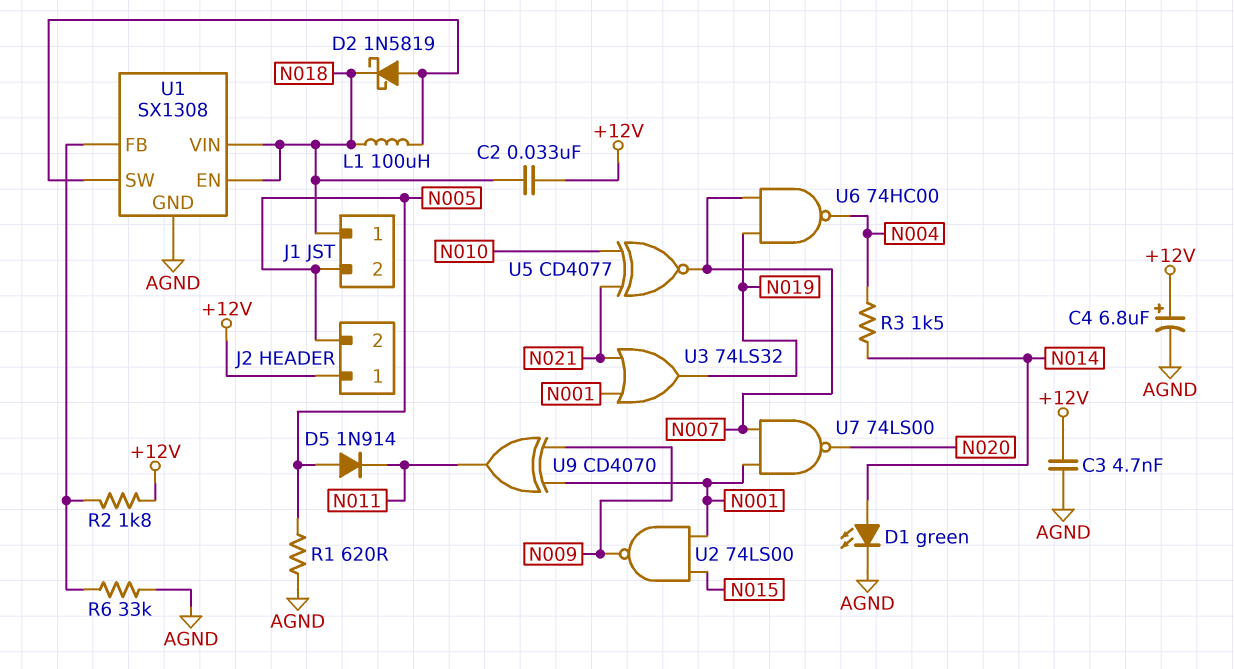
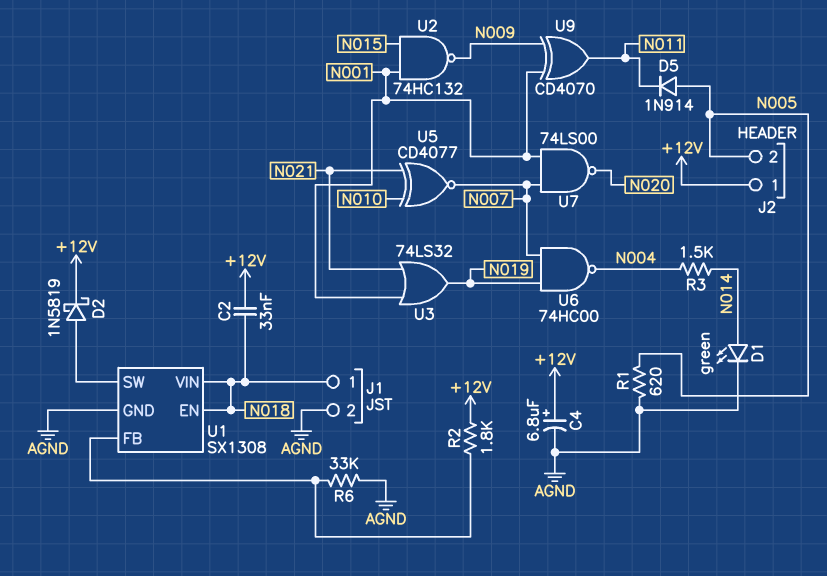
C3: 4.7nF (+12V, AGND) -> none
D2: schottky 1N5819 (A U1/SW, K N018) -> schottky 1N5819 (A U1/SW, K +12V)
J1 pin 2: N005 -> AGND
L1: 100uH (N018, U1/SW) -> none
U2: NAND 74LS00 (in N001, in N015, out N009) -> NAND 74HC132 (in N001, in N015, out N009)

